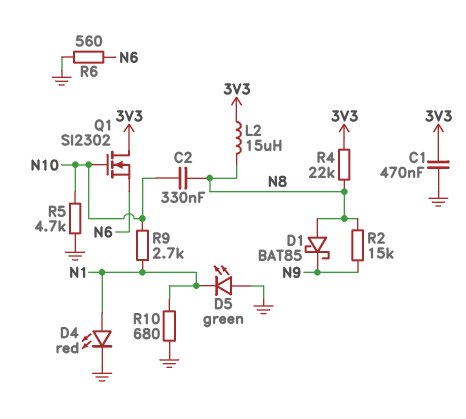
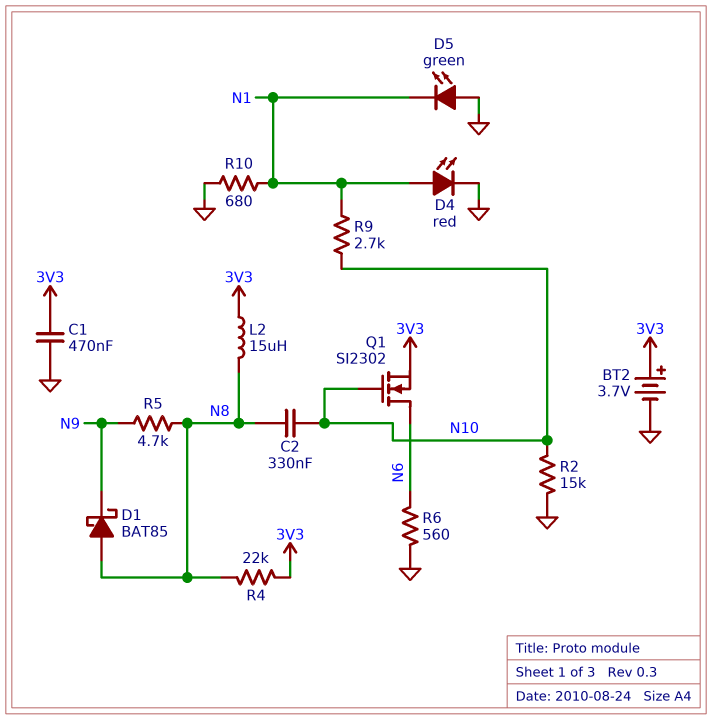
BT2: none -> 3.7V (plus 3V3, minus GND)
Q1: NMOS SI2302 (G N10, D 3V3, S N6) -> NMOS SI2302 (G N10, D N6, S 3V3)
R2: 15k (N8, N9) -> 15k (GND, N10)
R5: 4.7k (GND, N10) -> 4.7k (N8, N9)

